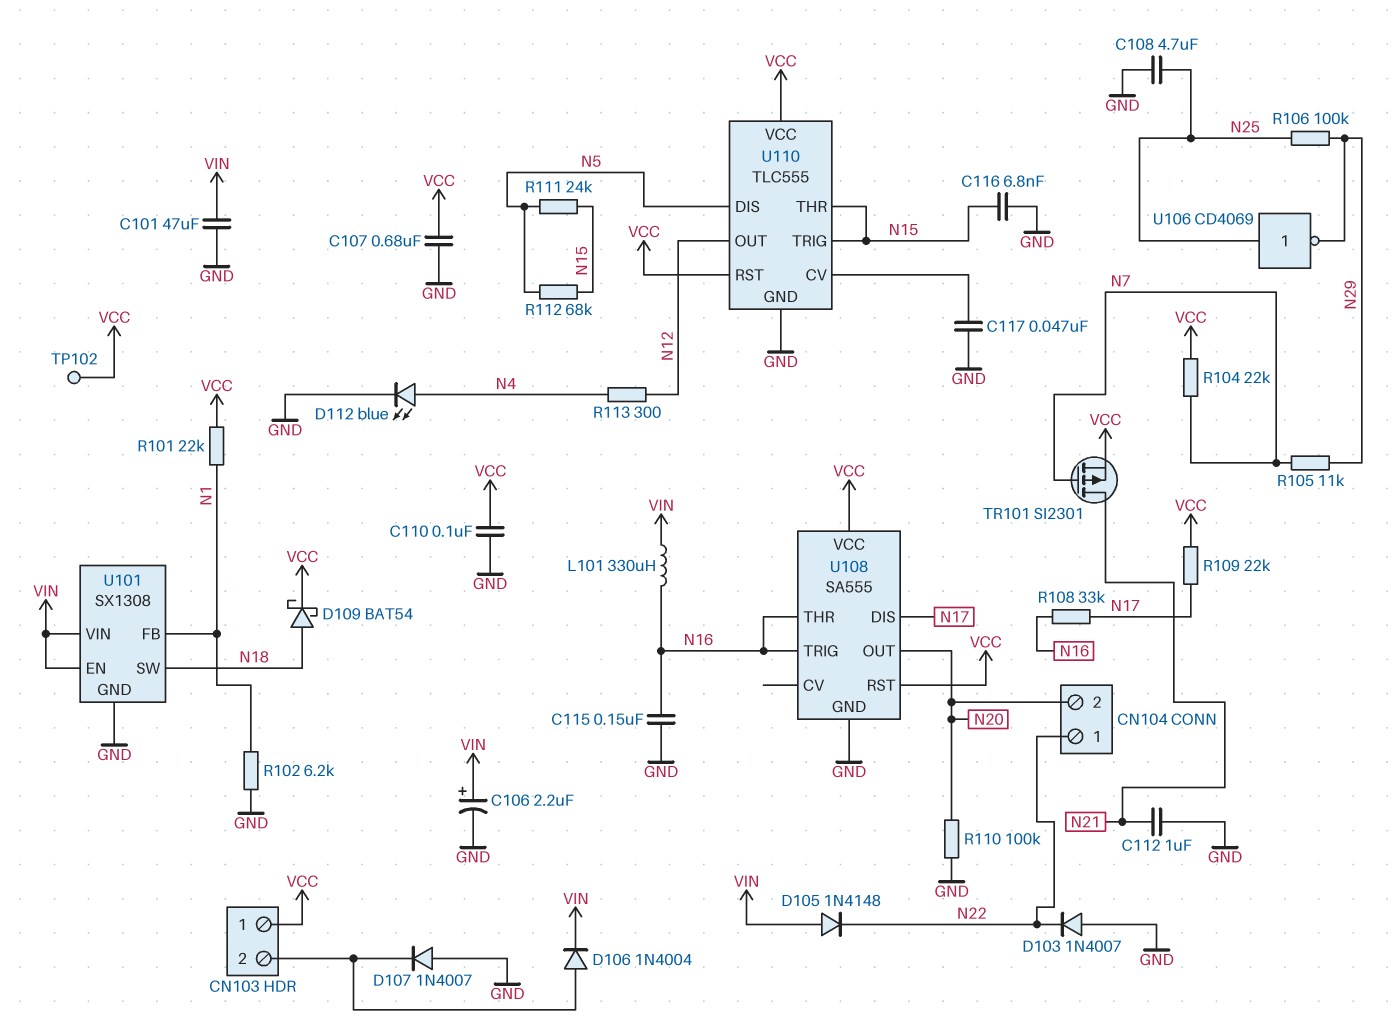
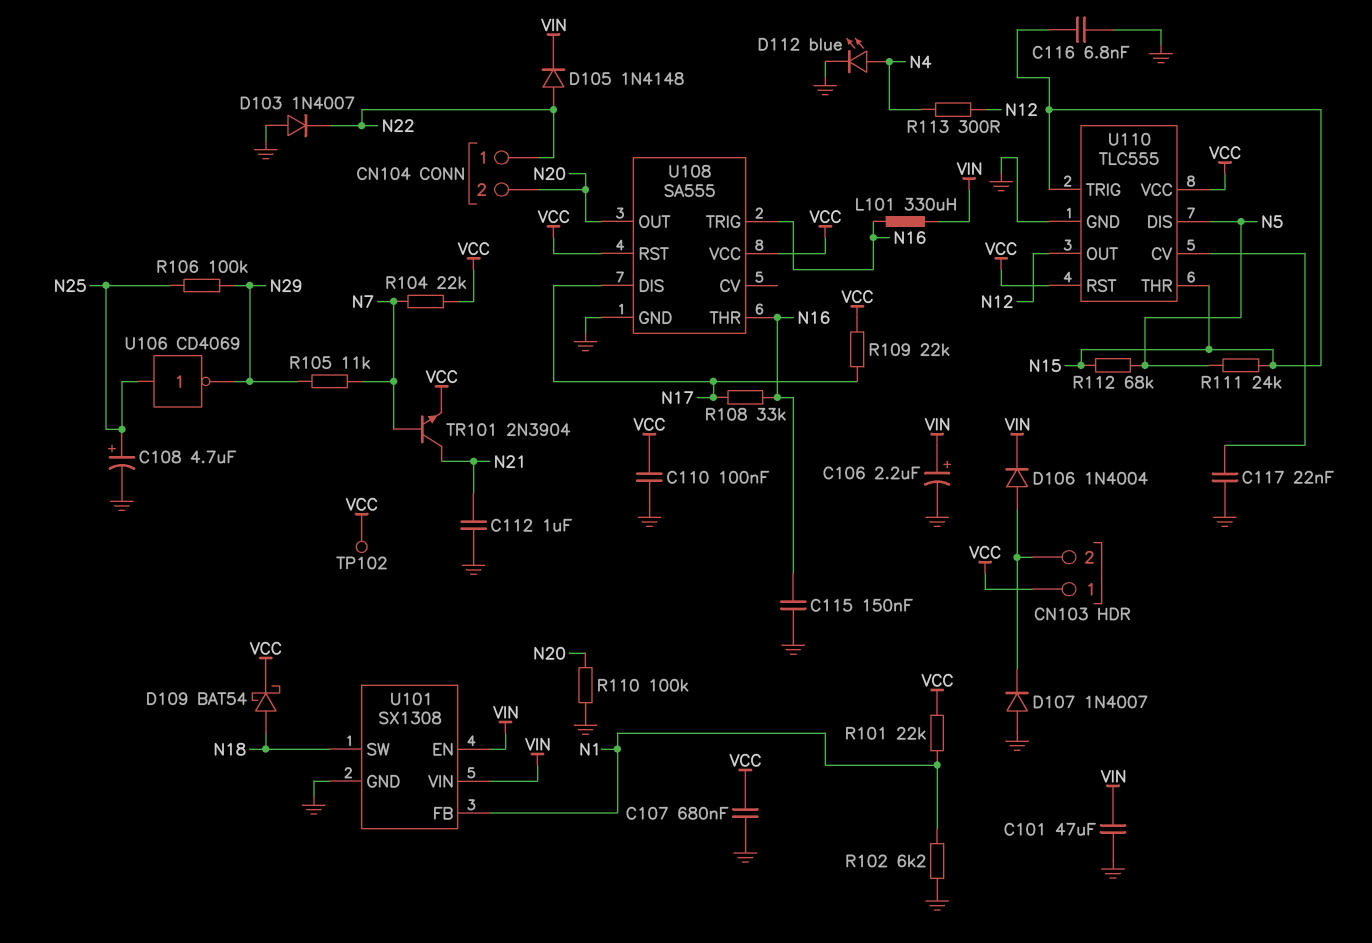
C108: 4.7uF (GND, N25) -> 4.7uF (plus N25, minus GND)
C117: 47nF (GND, U110/CV) -> 22nF (GND, U110/CV)
D105: diode 1N4148 (A VIN, K N22) -> diode 1N4148 (A N22, K VIN)
TR101: PMOS SI2301 (G N7, D N21, S VCC) -> NPN 2N3904 (B N7, C N21, E VCC)

